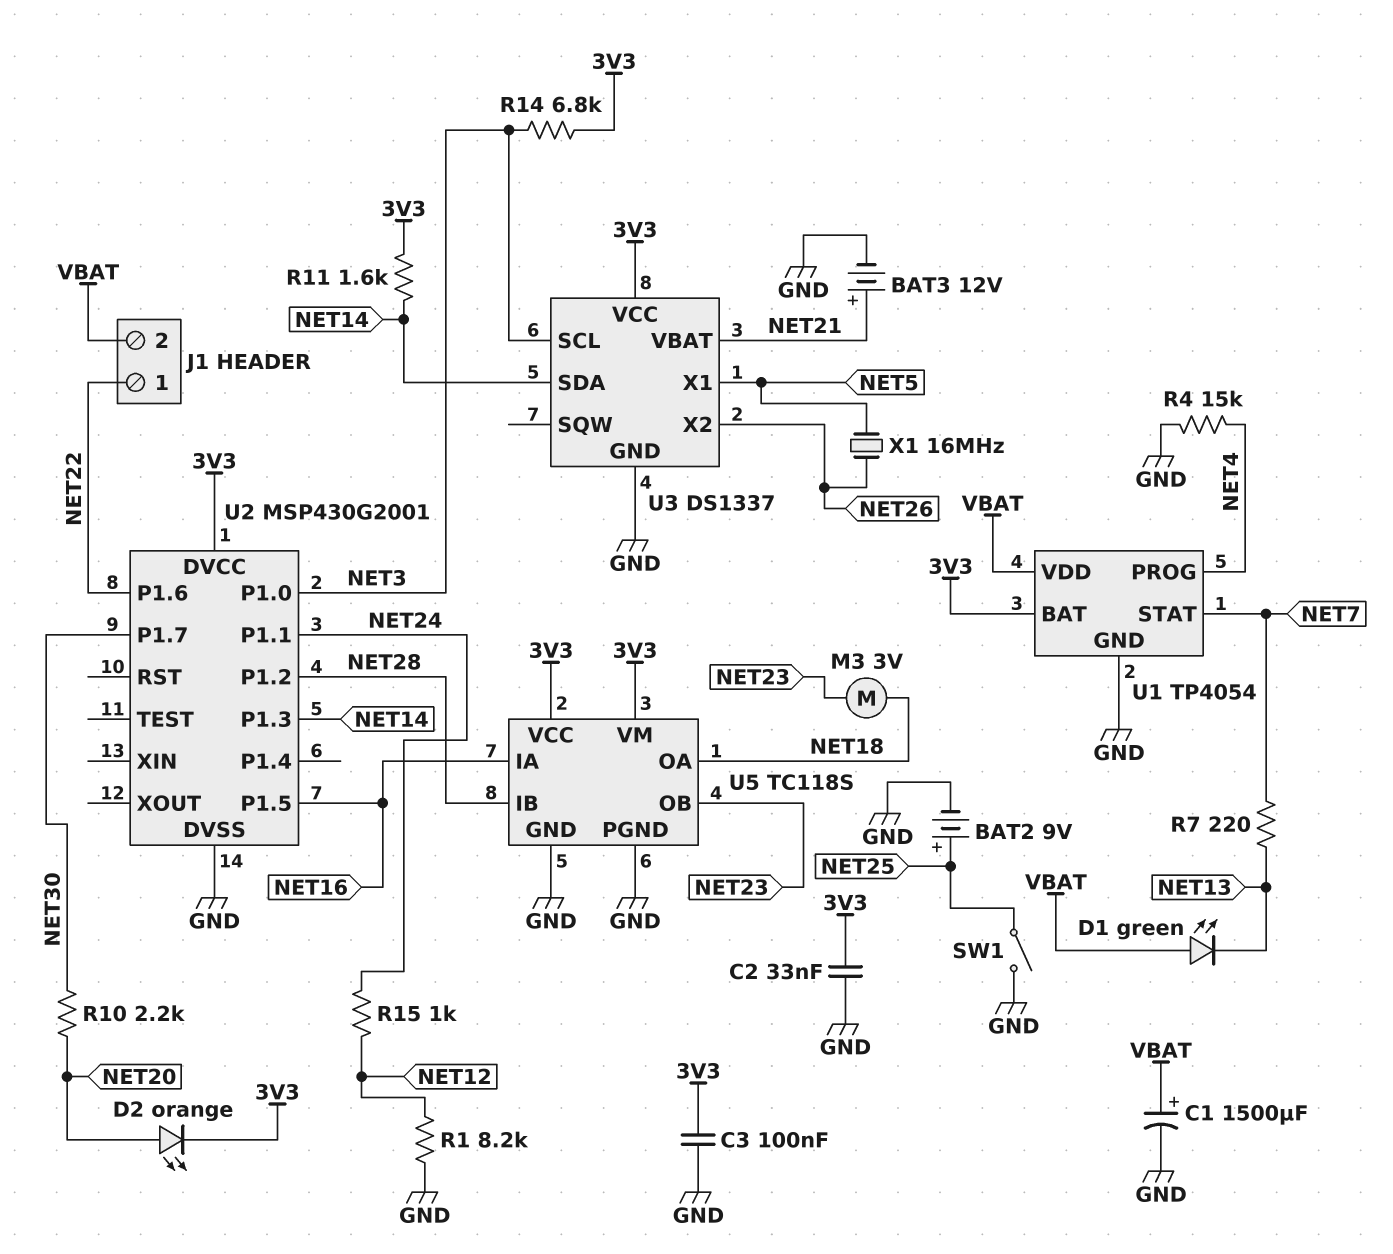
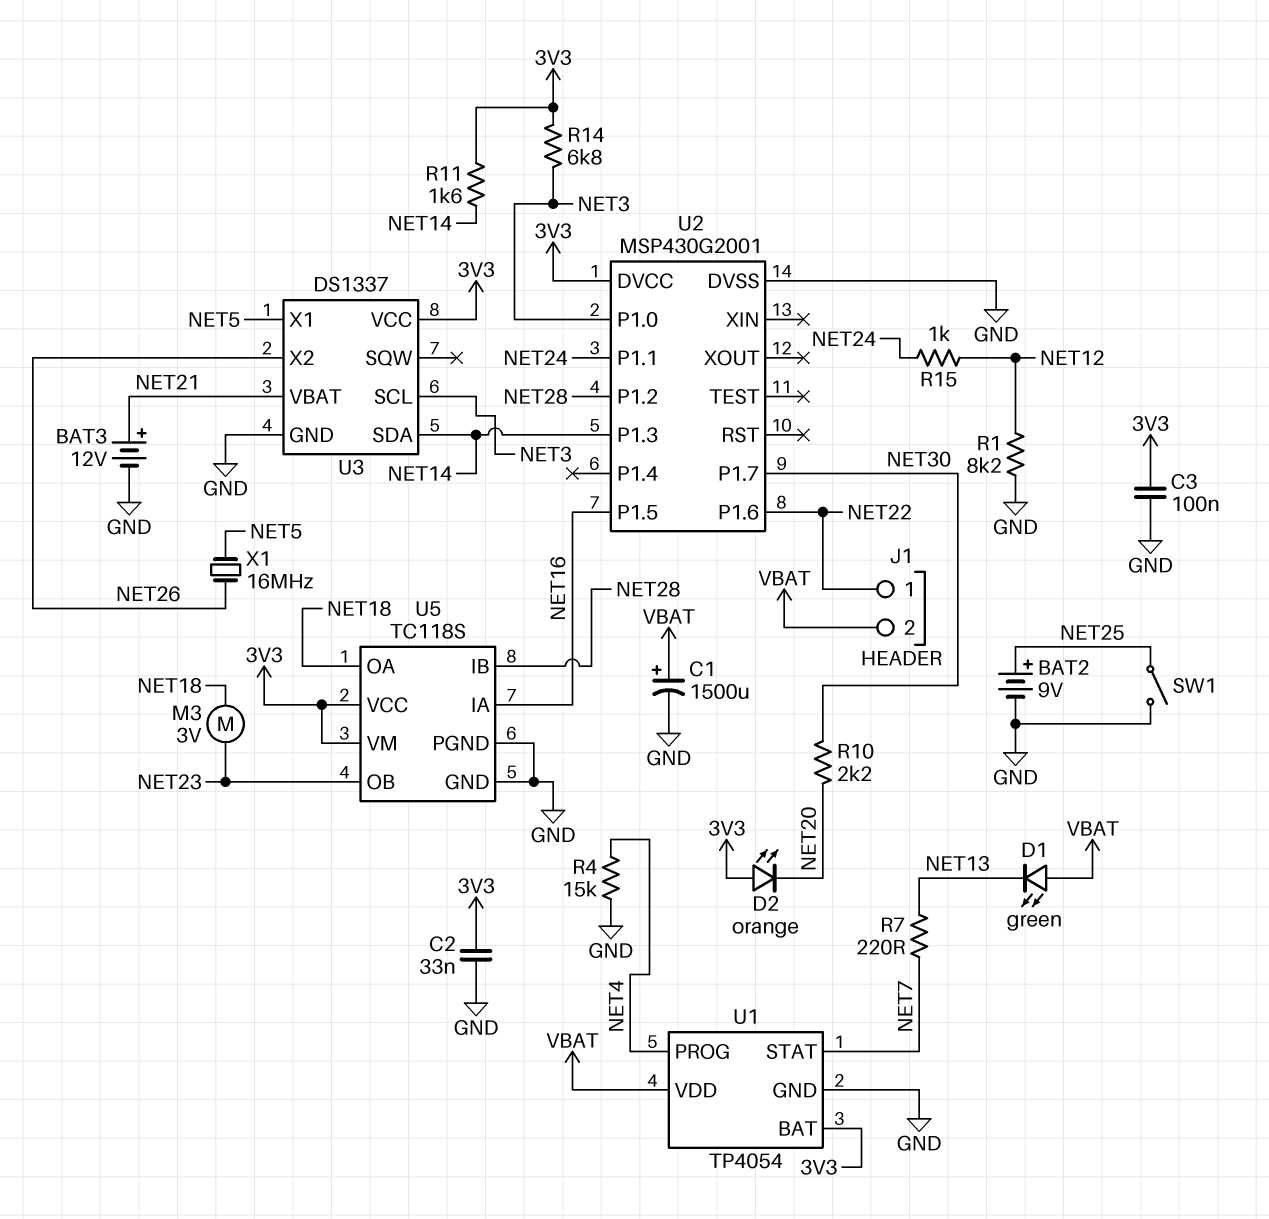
D2: LED orange (A NET20, K 3V3) -> LED orange (A 3V3, K NET20)

